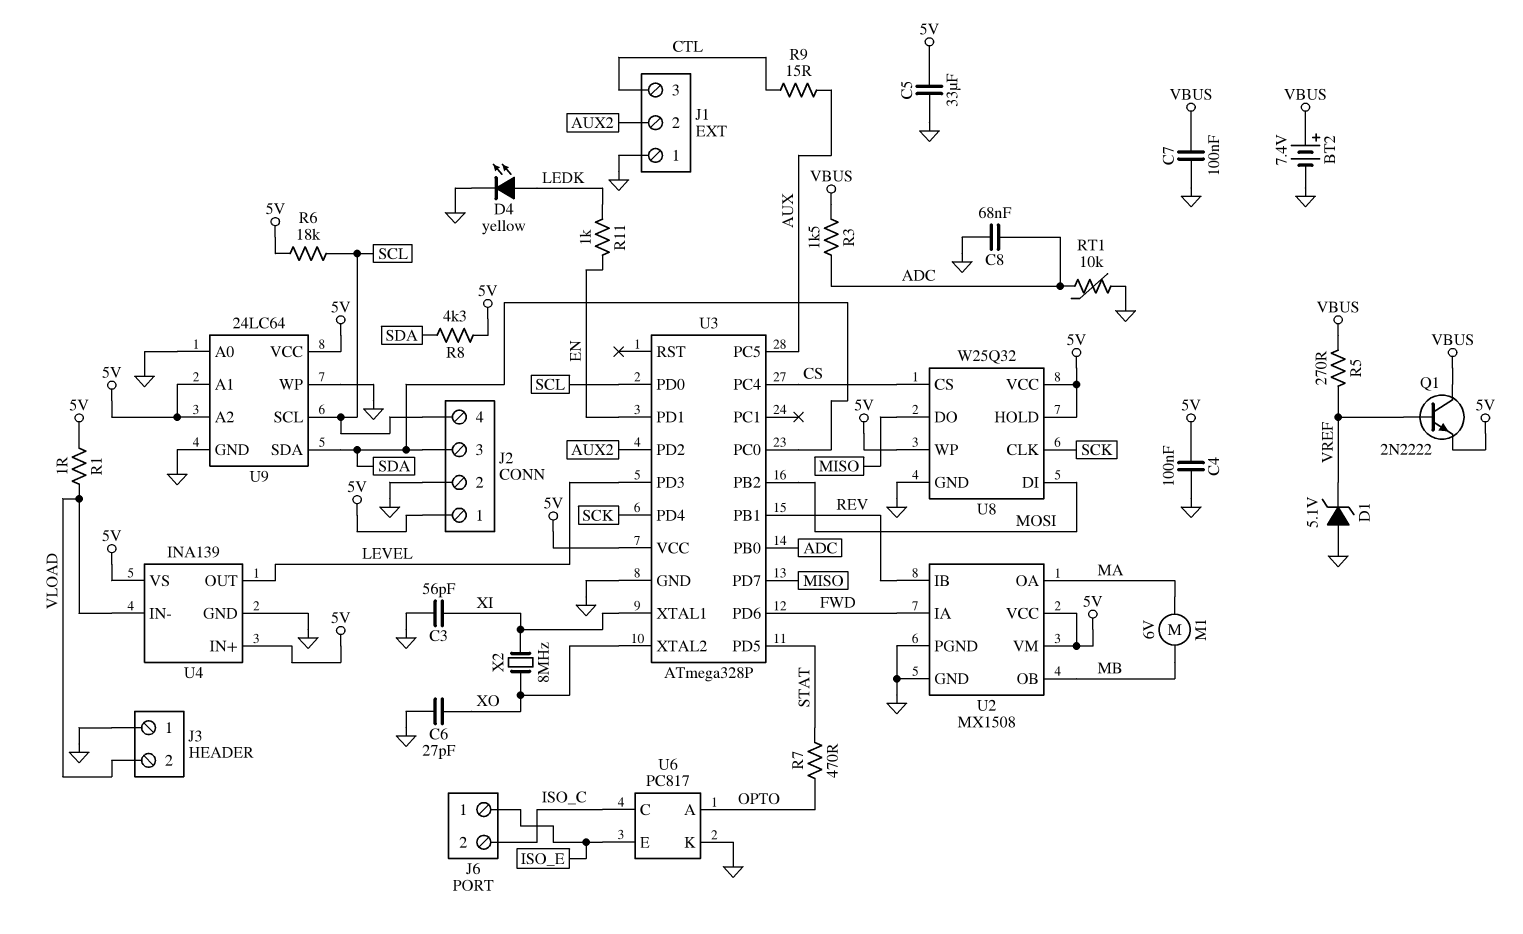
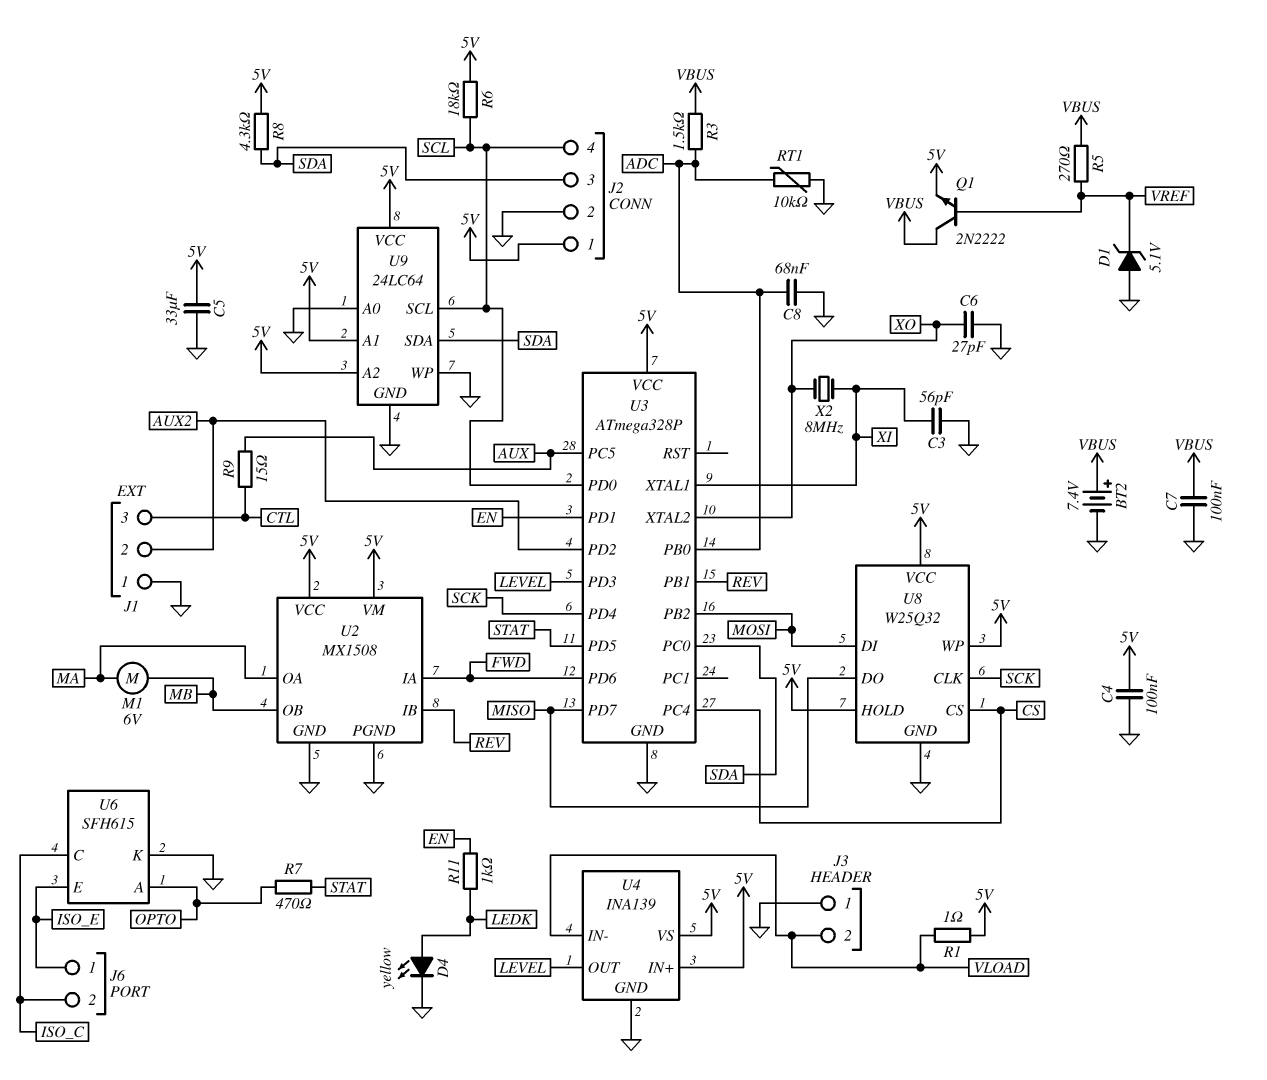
U6: PC817 -> SFH615

